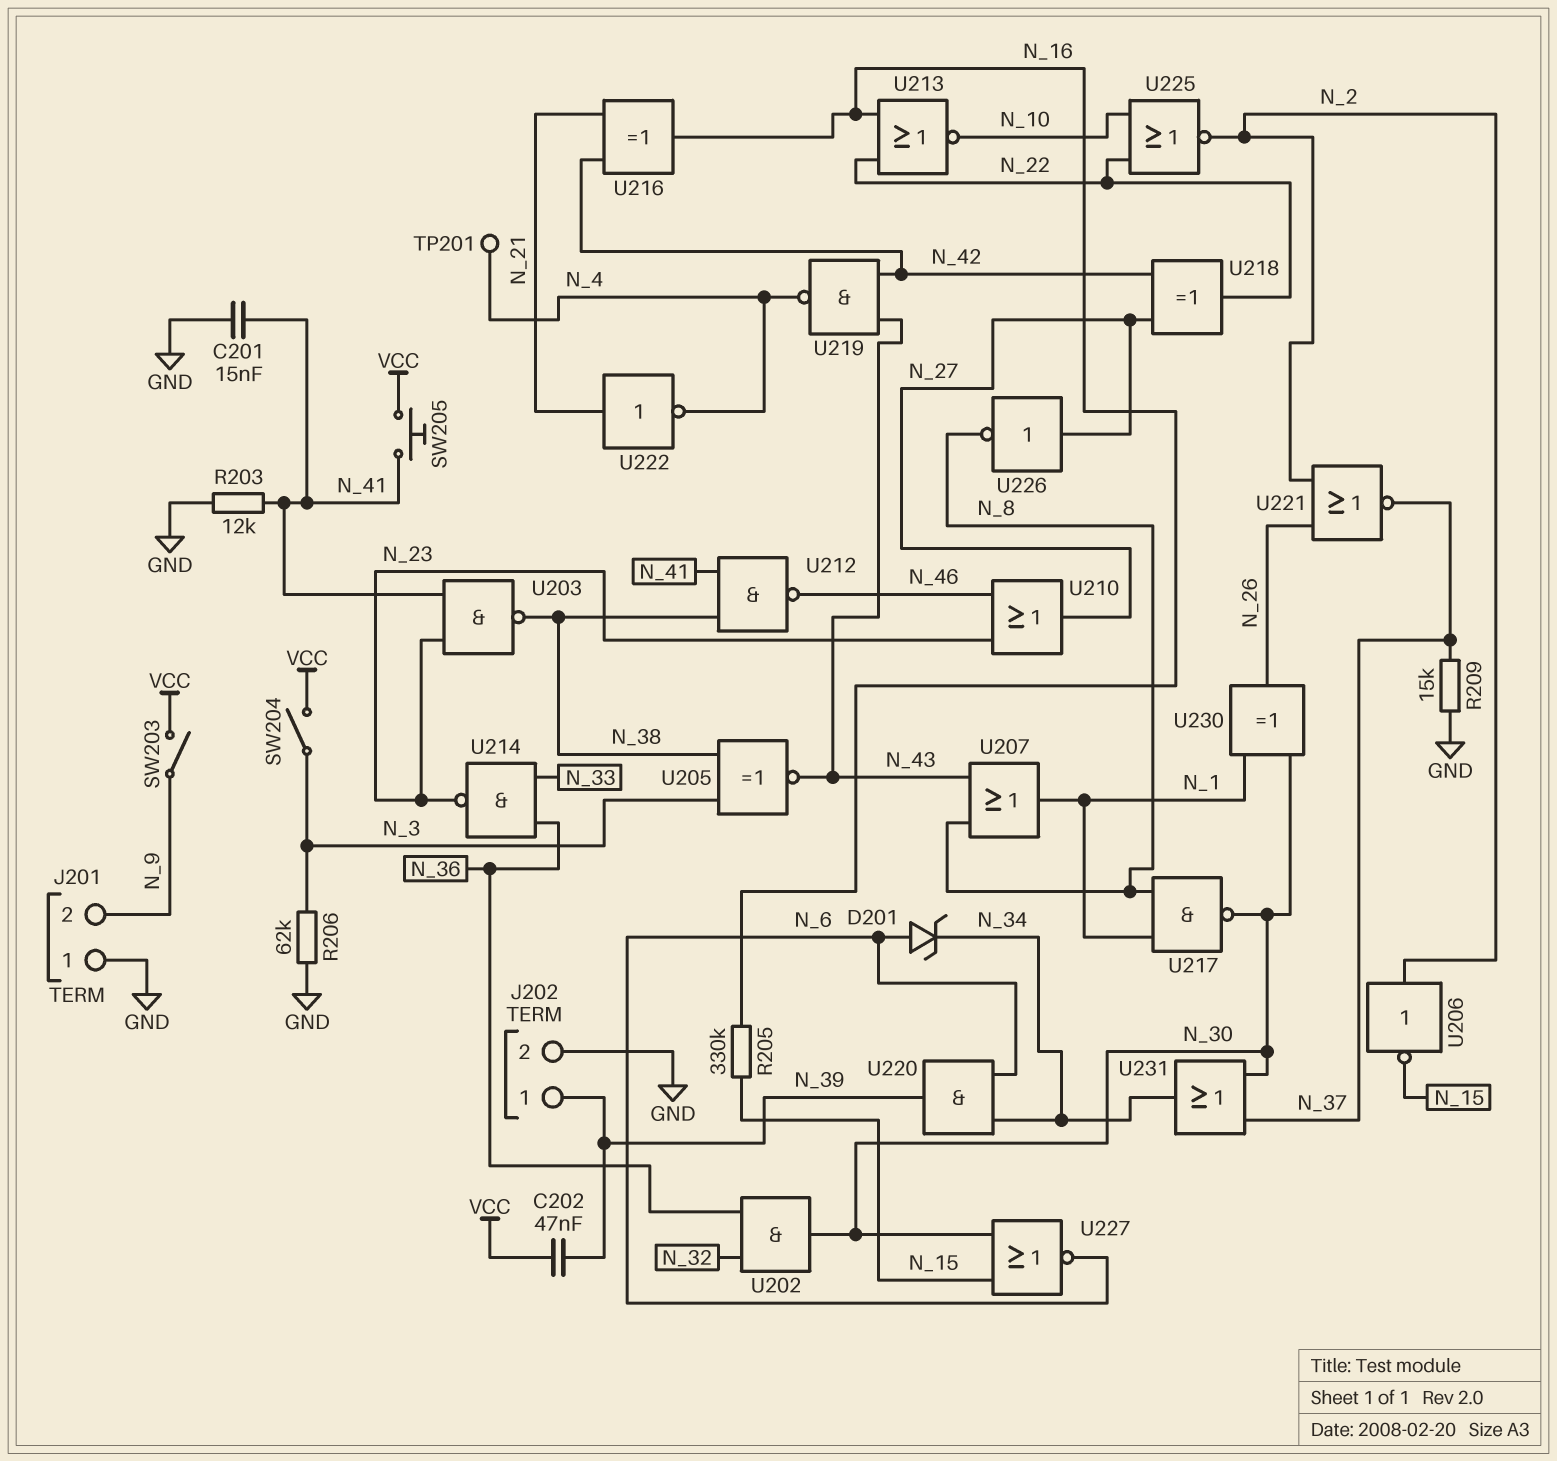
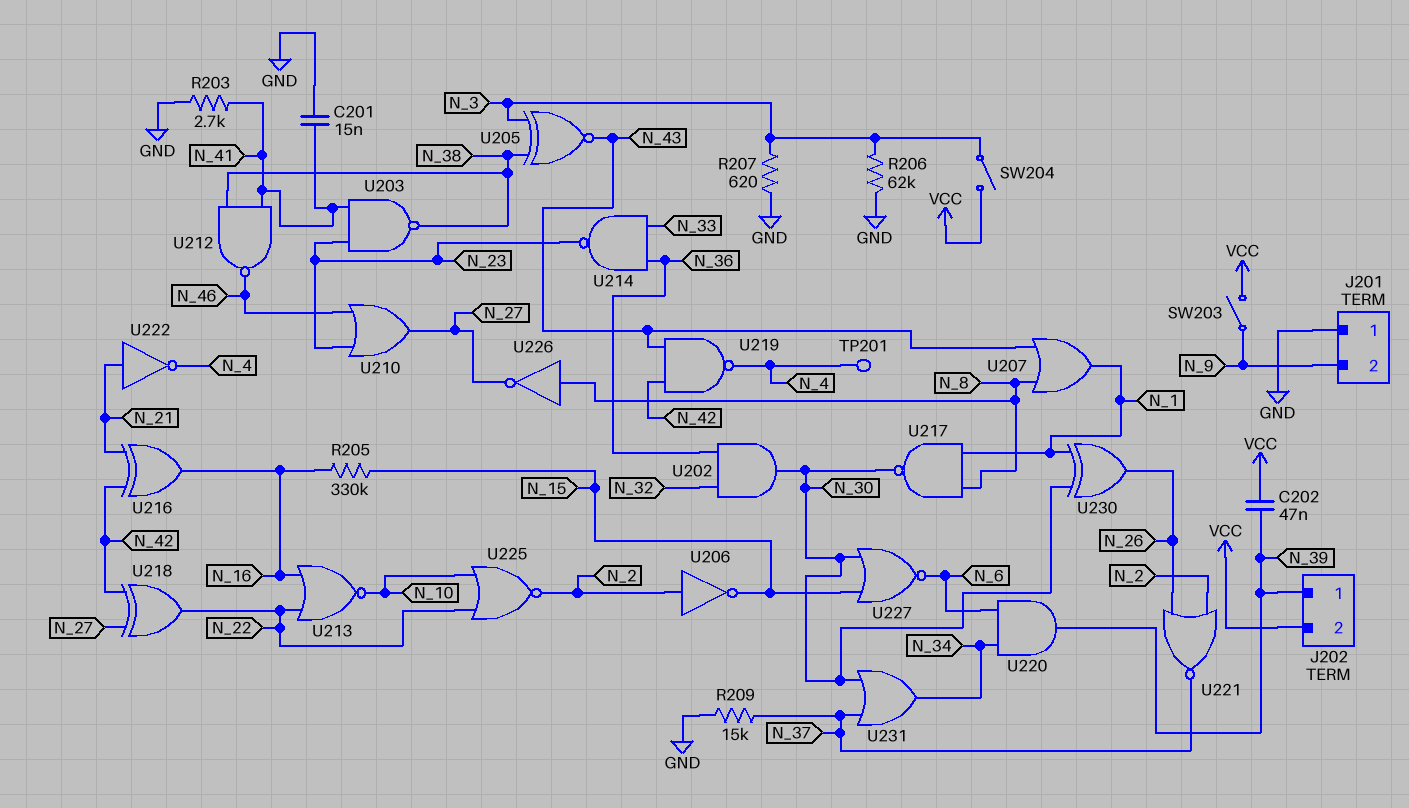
D201: zener (A N_6, K N_34) -> none
J202 pin 2: GND -> VCC
R203: 12k (GND, N_41) -> 2.7k (GND, N_41)
R207: none -> 620 (GND, N_3)
SW205: button (N_41, VCC) -> none
U226: NOT (in N_27, out N_8) -> NOT (in N_8, out N_27)

